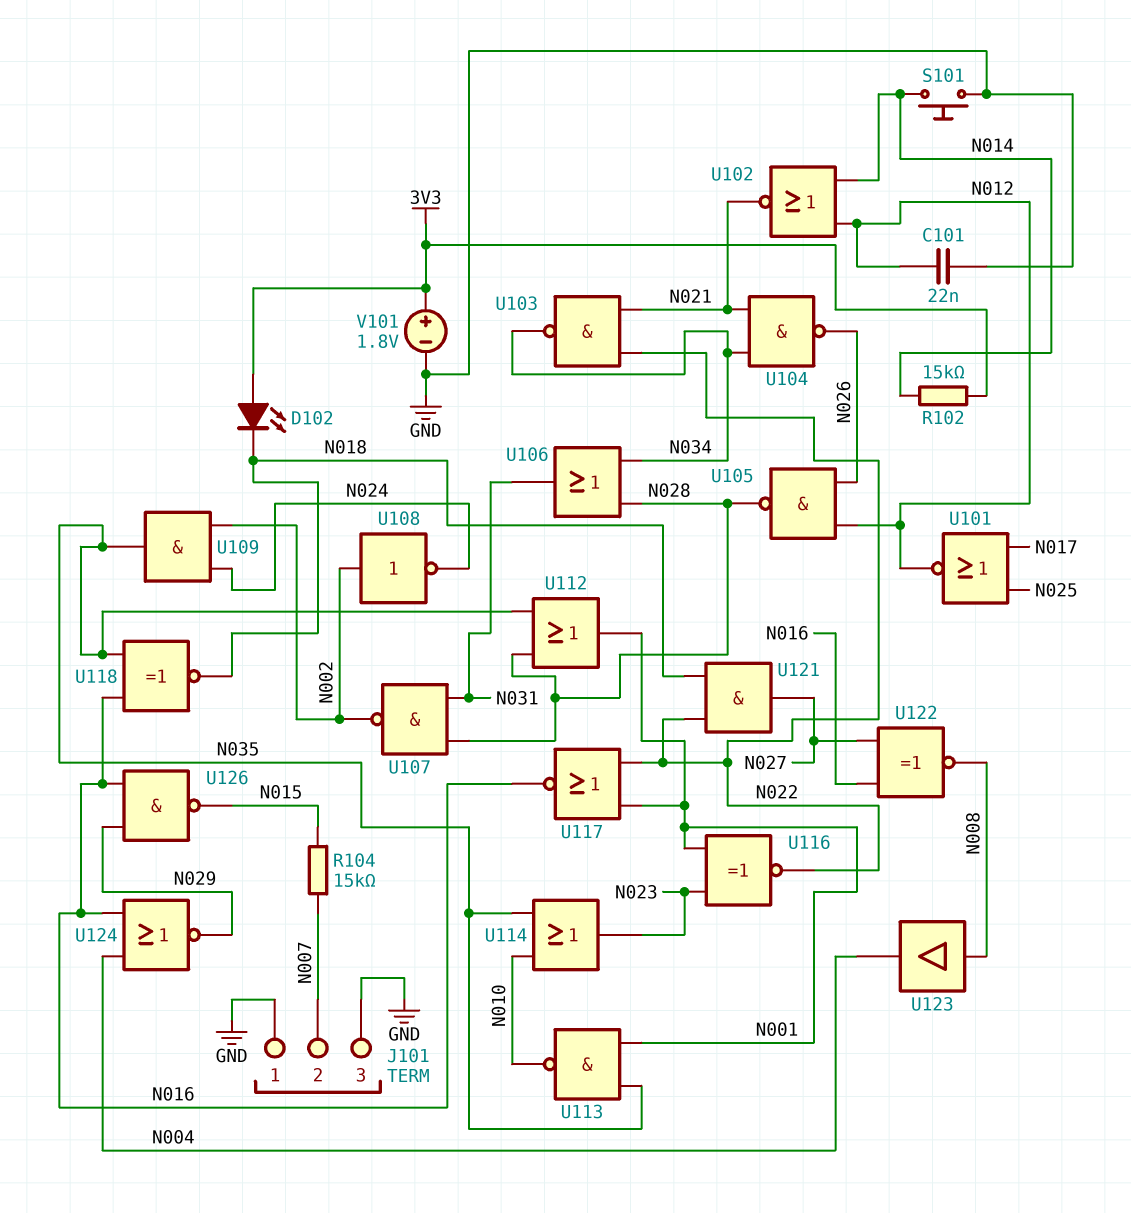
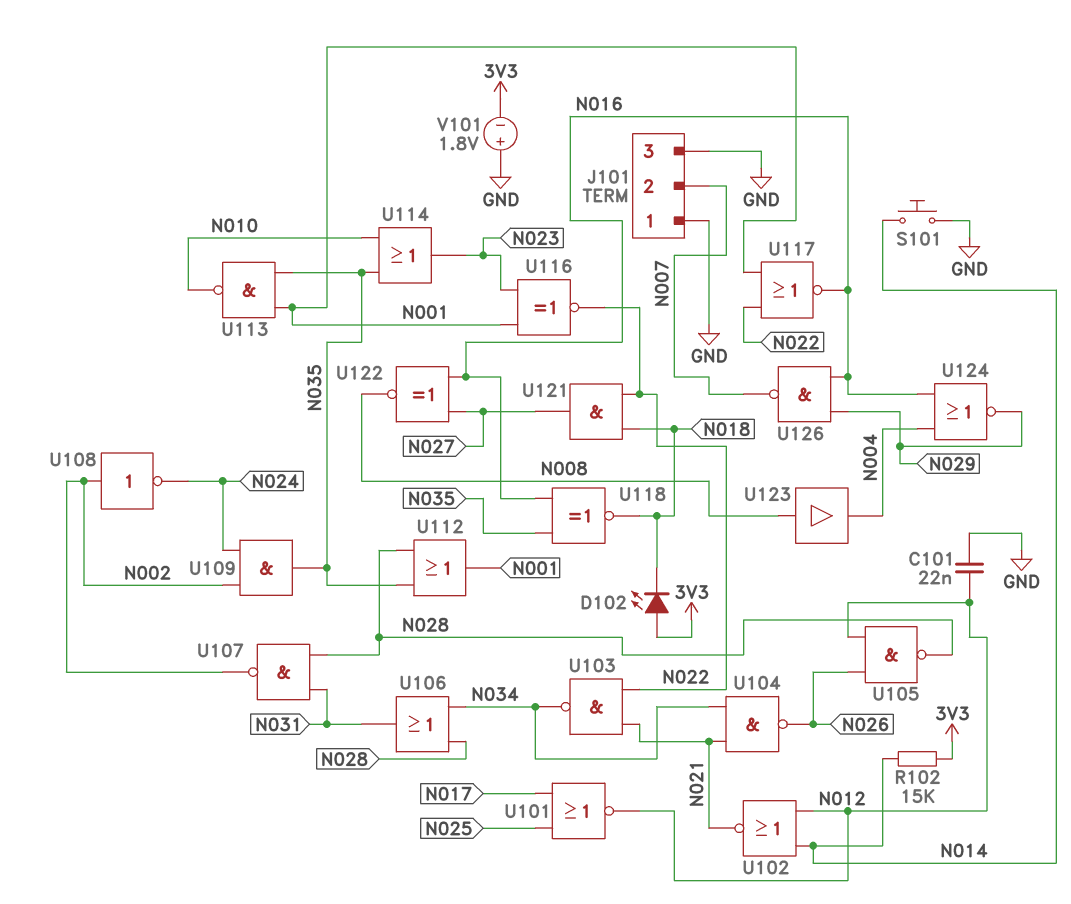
R104: 15k (N007, N015) -> none
U126: NAND (in N016, in N029, out N015) -> NAND (in N016, in N029, out N007)
V101: 1.8V (plus 3V3, minus GND) -> 1.8V (plus GND, minus 3V3)

